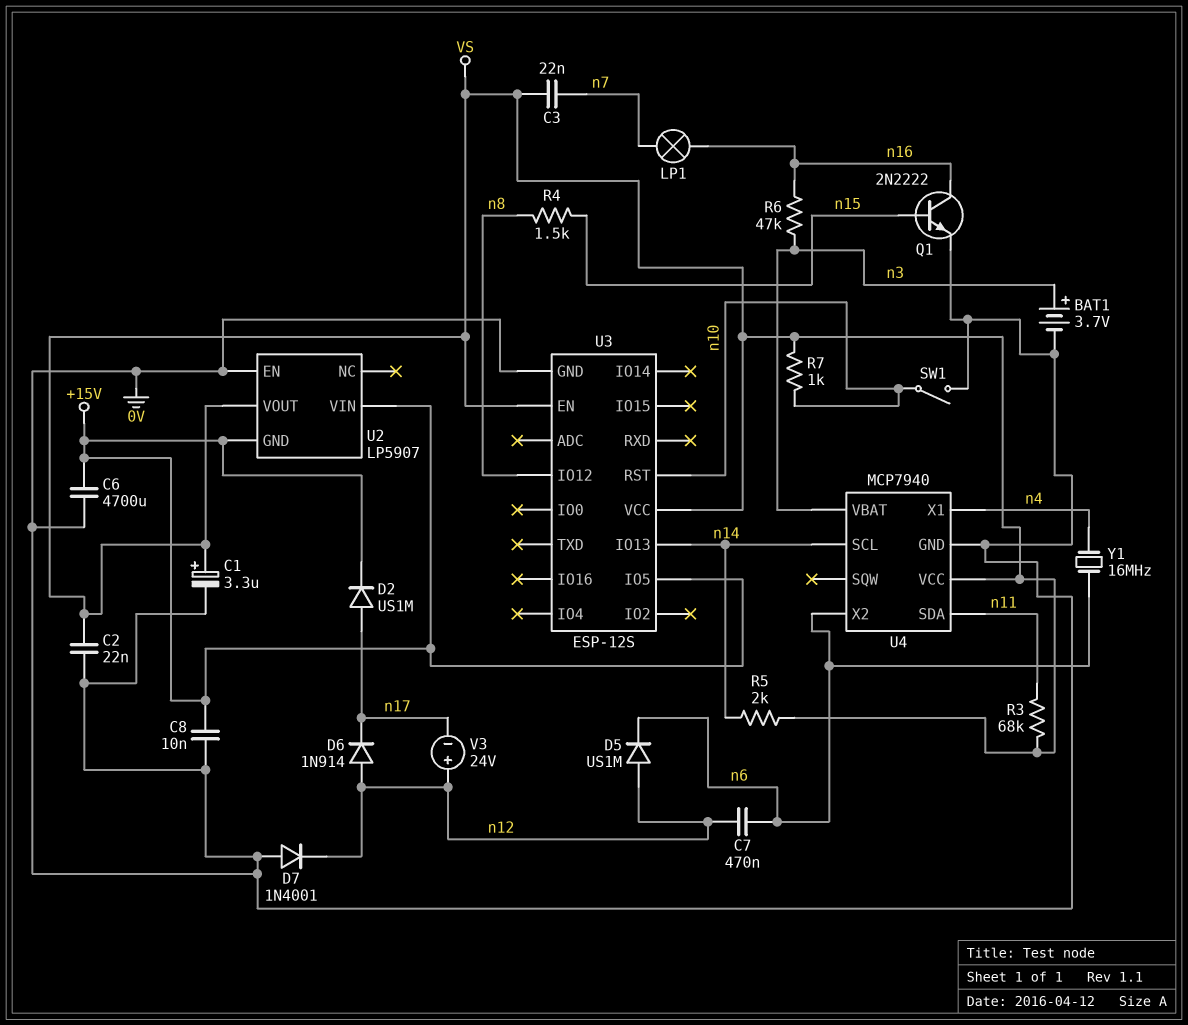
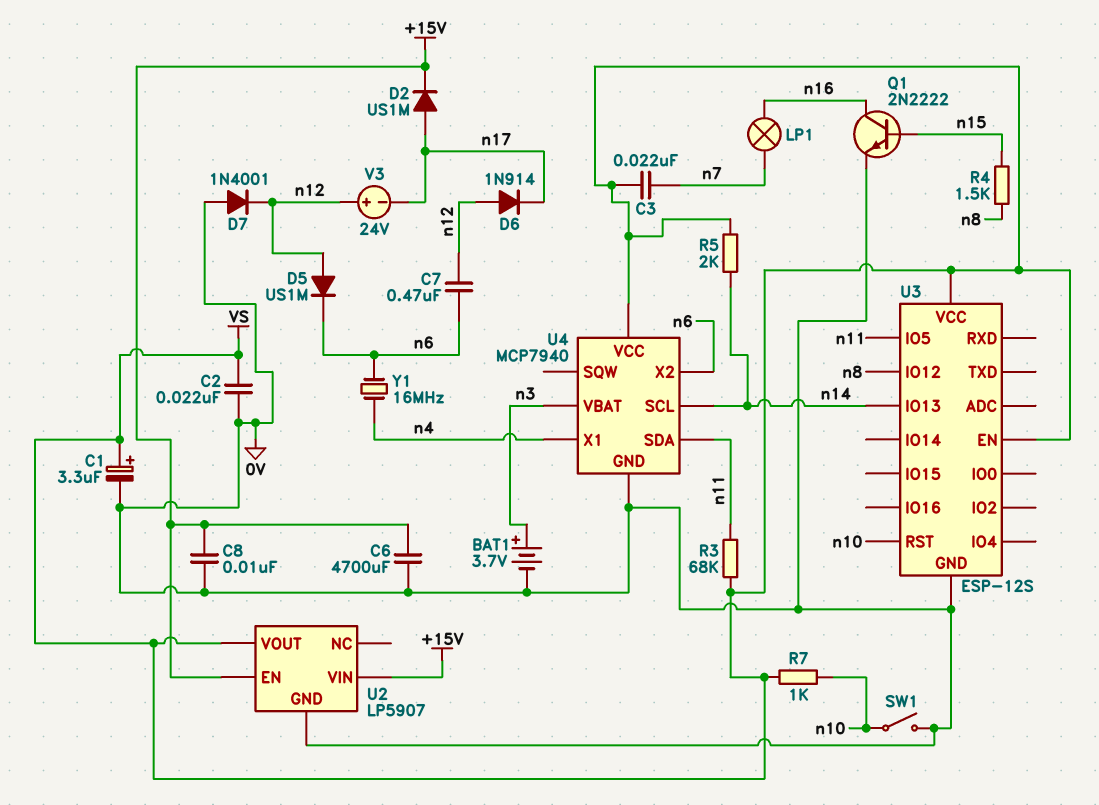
R6: 47k (n3, n16) -> none
U2 pin EN: 0V -> +15V
U2 pin GND: +15V -> 0V
U3 pin IO5: +15V -> n11

